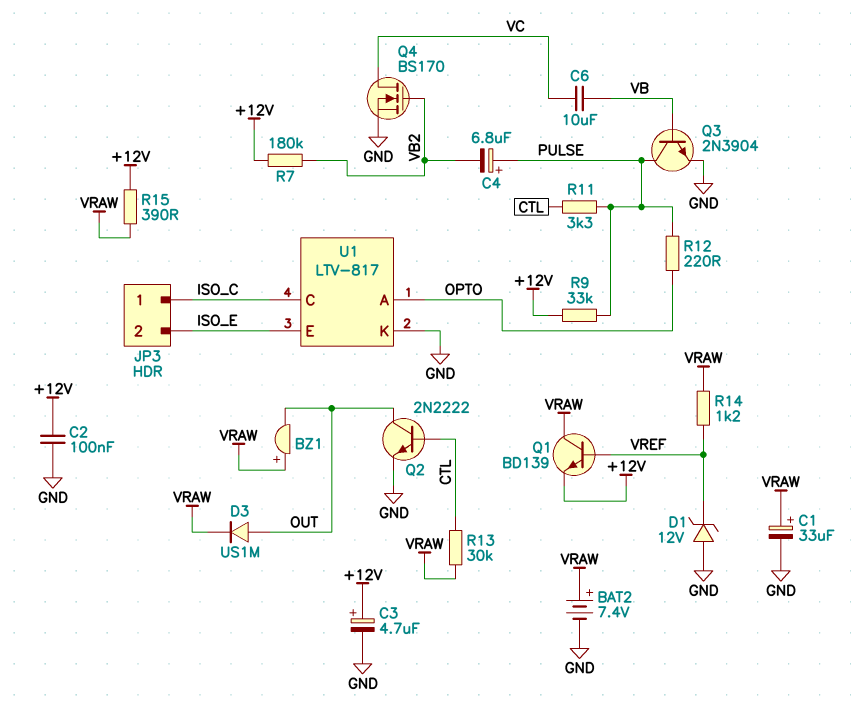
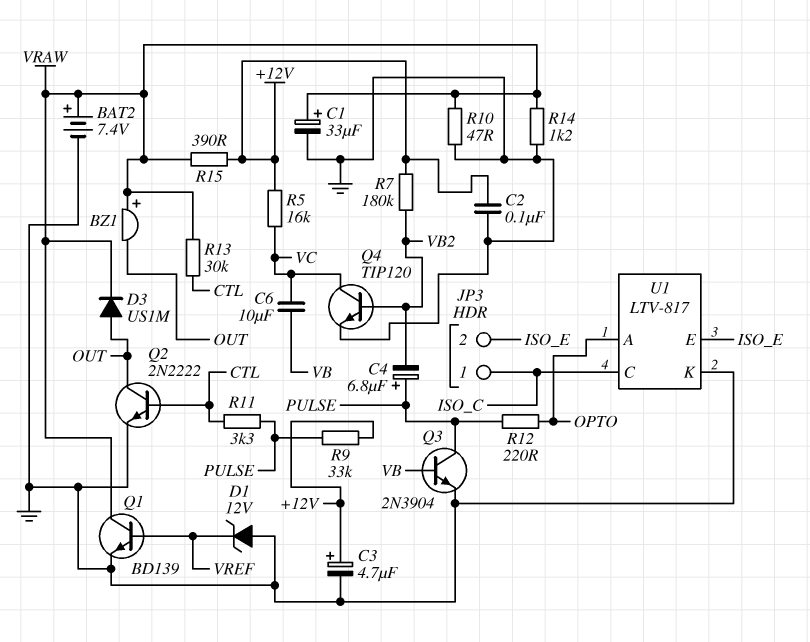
Q1: NPN BD139 (B VREF, C VRAW, E +12V) -> NPN BD139 (B VREF, C VRAW, E GND)
Q4: NMOS BS170 (G VB2, D VC, S GND) -> NPN TIP120 (B VB2, C VC, E GND)
R5: none -> 16k (+12V, VC)
R10: none -> 47 (GND, VRAW)
R14: 1.2k (VRAW, VREF) -> 1.2k (GND, VRAW)

